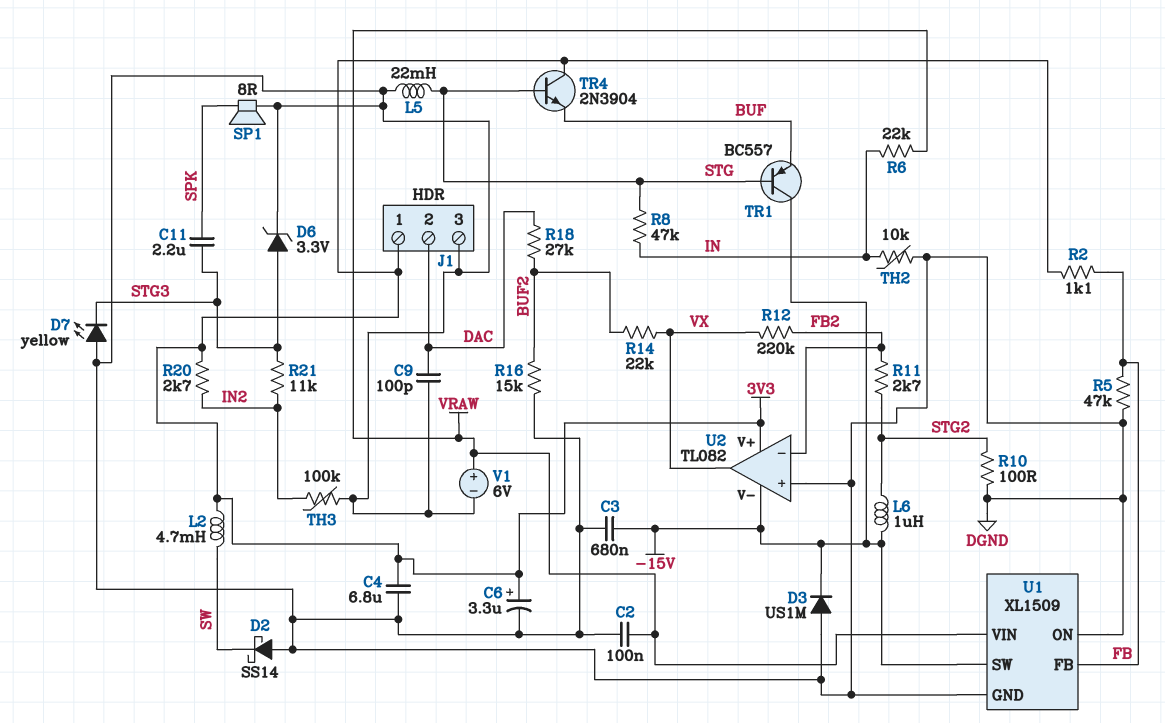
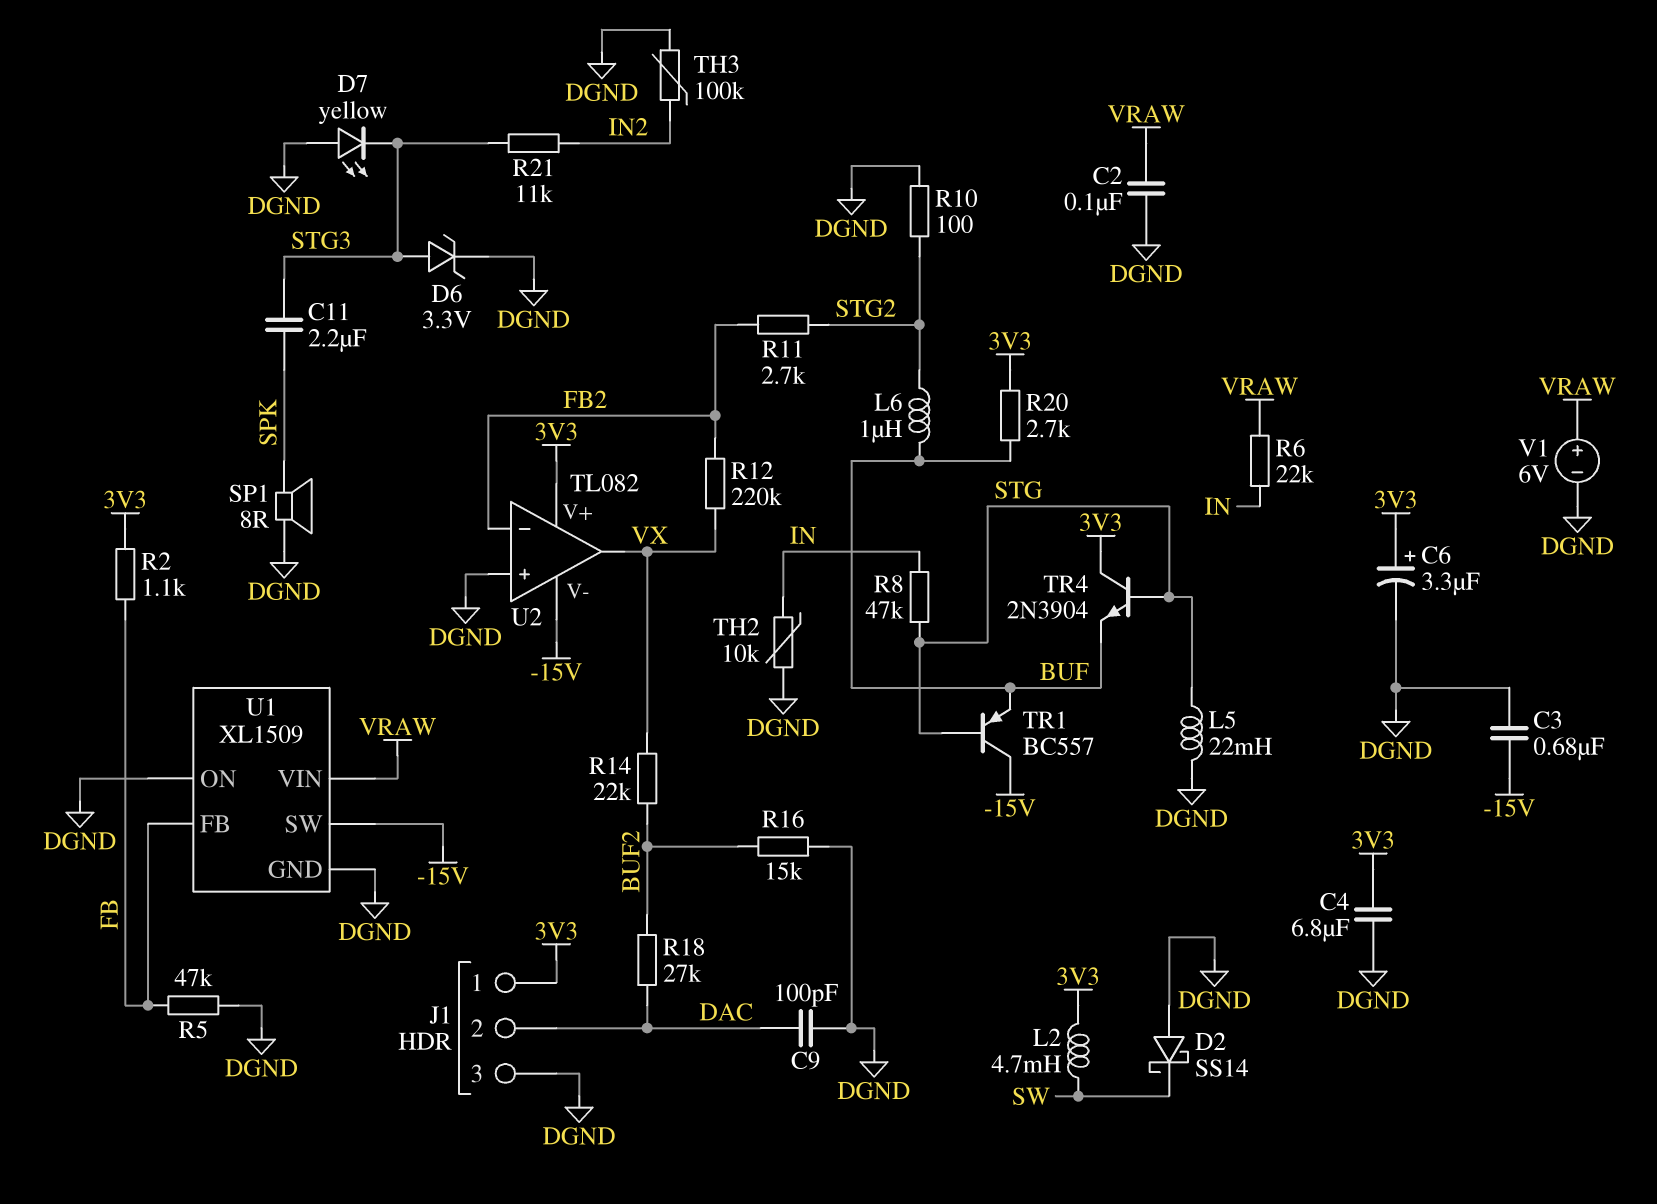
D3: diode US1M (A DGND, K -15V) -> none
L6: 1uH (-15V, STG2) -> 1uH (BUF, STG2)
R20: 2.7k (3V3, IN2) -> 2.7k (3V3, BUF)

